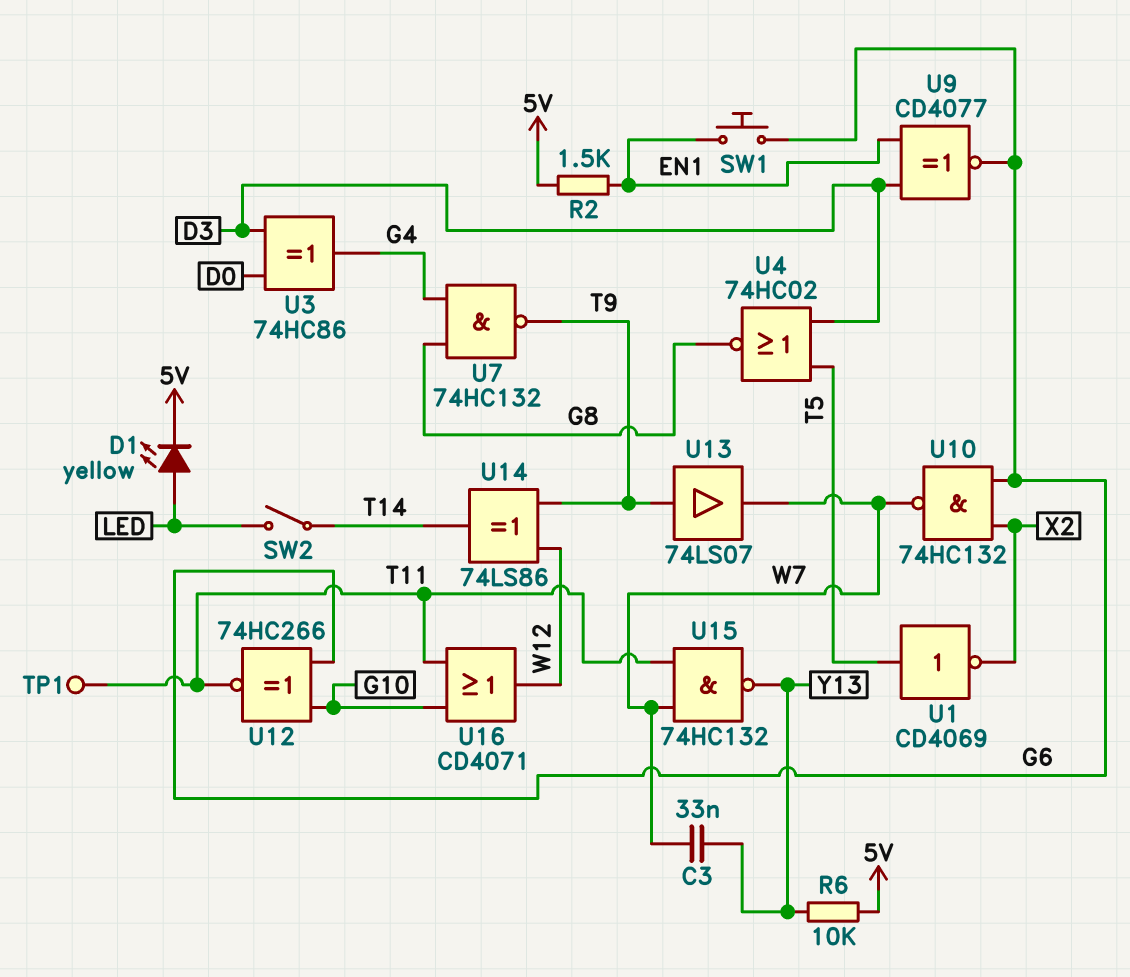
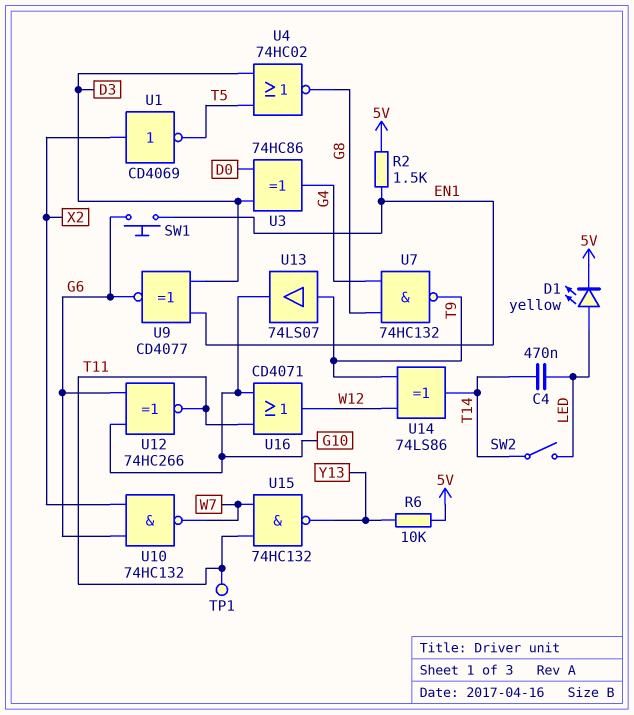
C3: 33nF (W7, Y13) -> none
C4: none -> 470nF (LED, T14)
U1: NOT CD4069 (in T5, out X2) -> NOT CD4069 (in X2, out T5)
U13: buffer 74LS07 (in T9, out W7) -> buffer 74LS07 (in T9, out G10)

